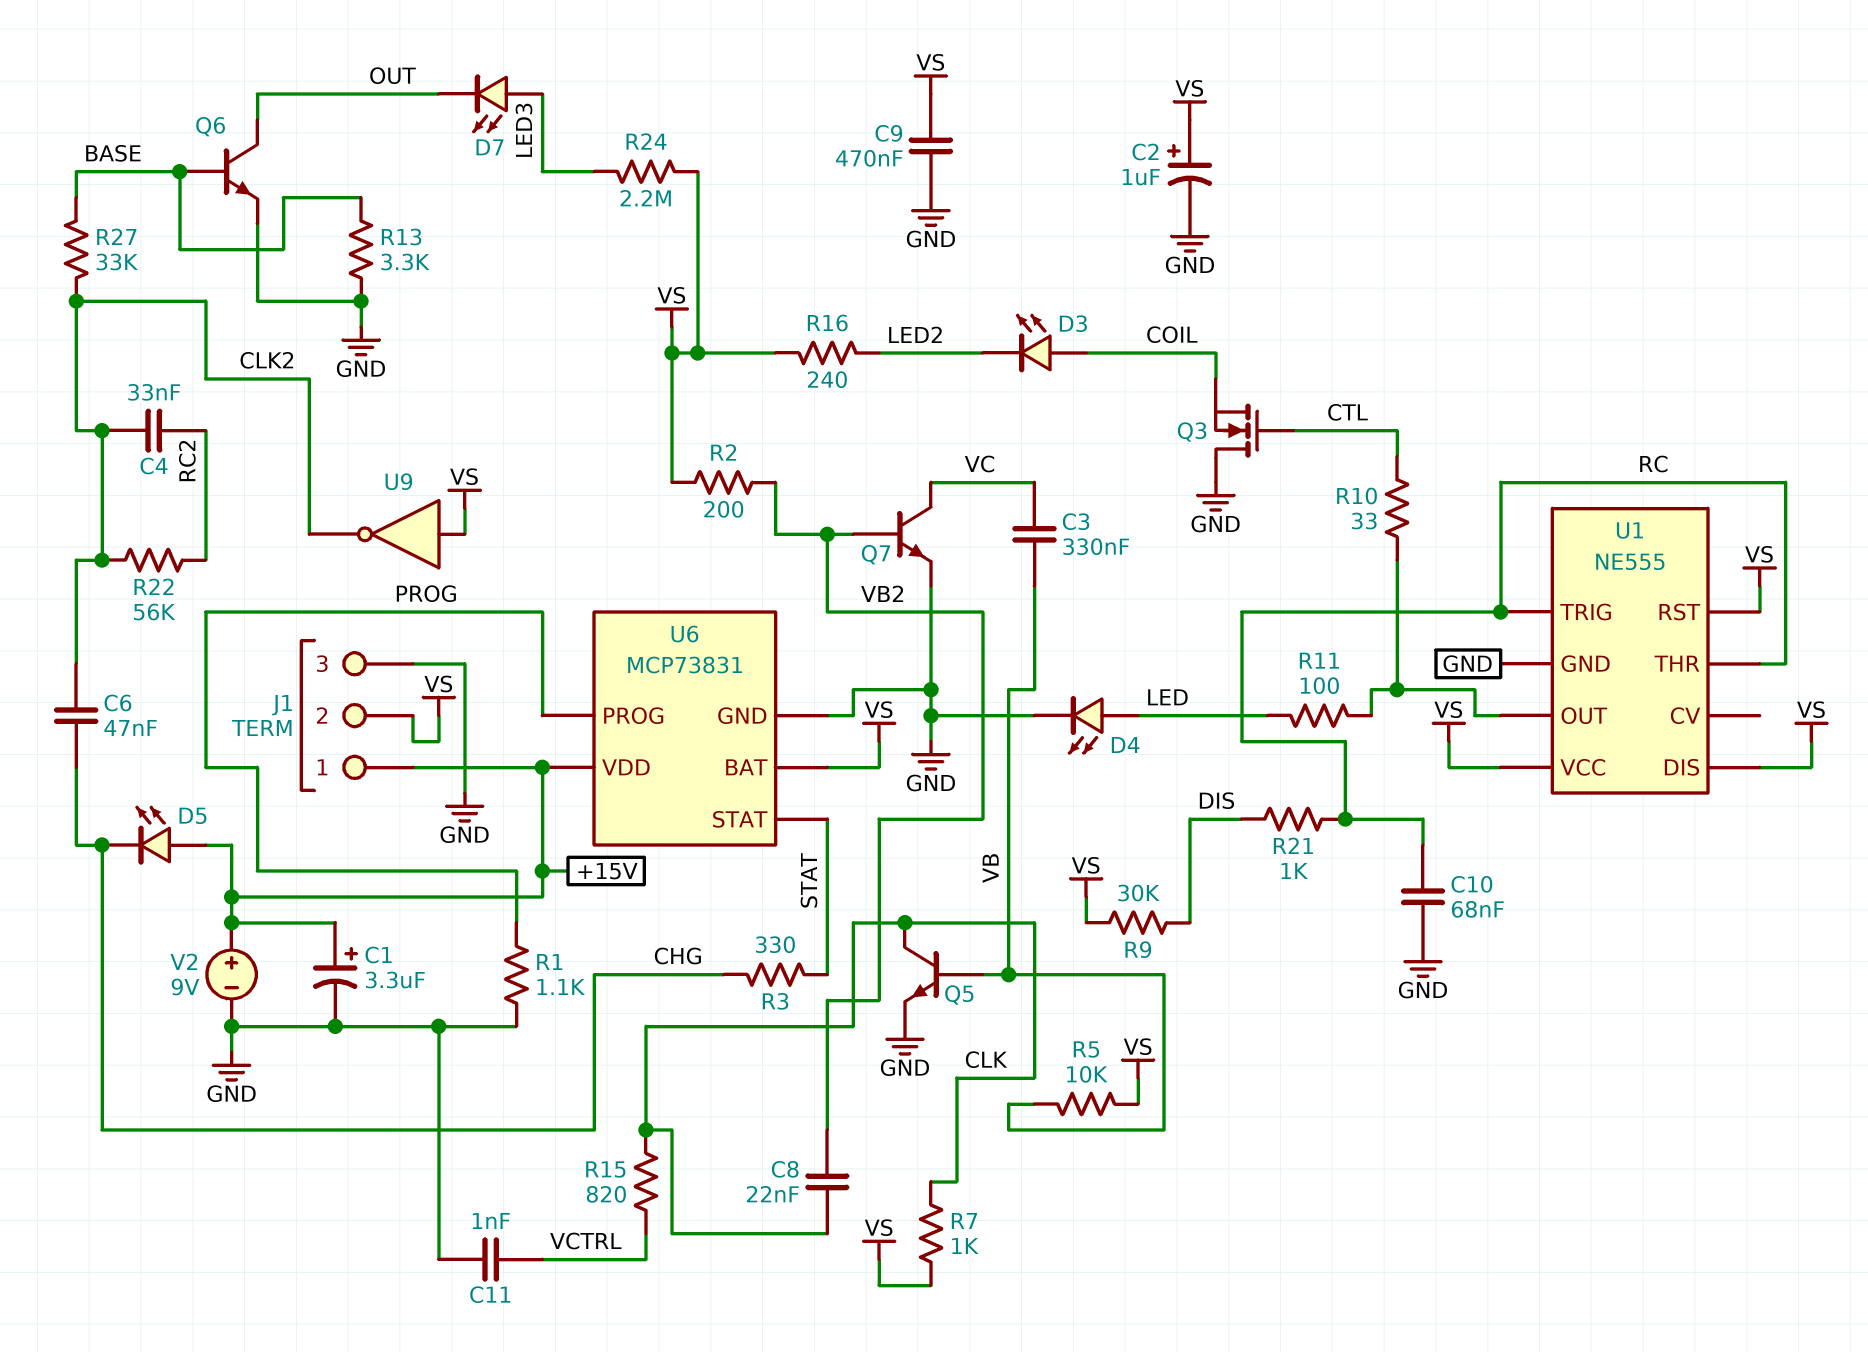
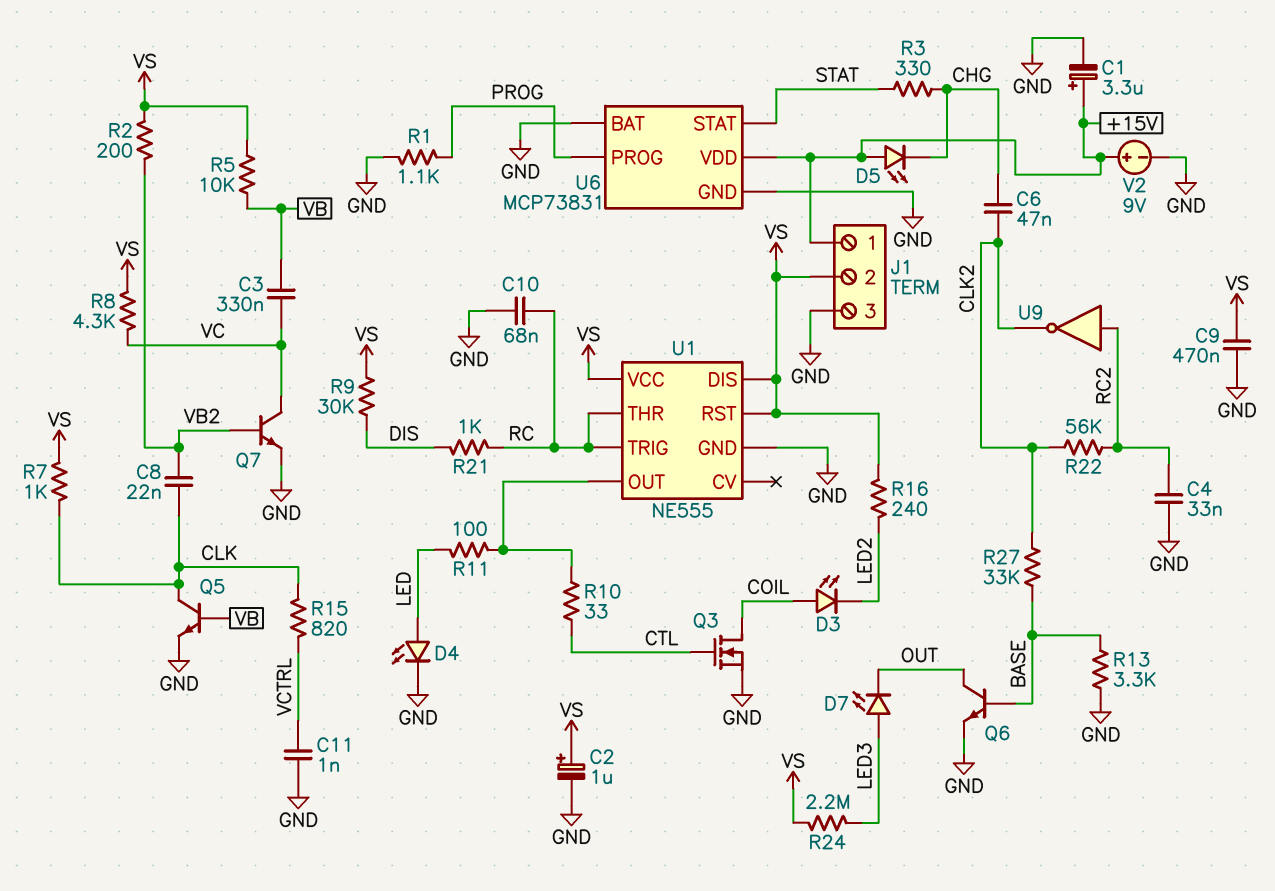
C4: 33nF (CLK2, RC2) -> 33nF (GND, RC2)
Q3: NMOS (G CTL, D GND, S COIL) -> NMOS (G CTL, D COIL, S GND)
R8: none -> 4.3k (VC, VS)
U6 pin BAT: VS -> GND
U9: NOT (in VS, out CLK2) -> NOT (in RC2, out CLK2)

